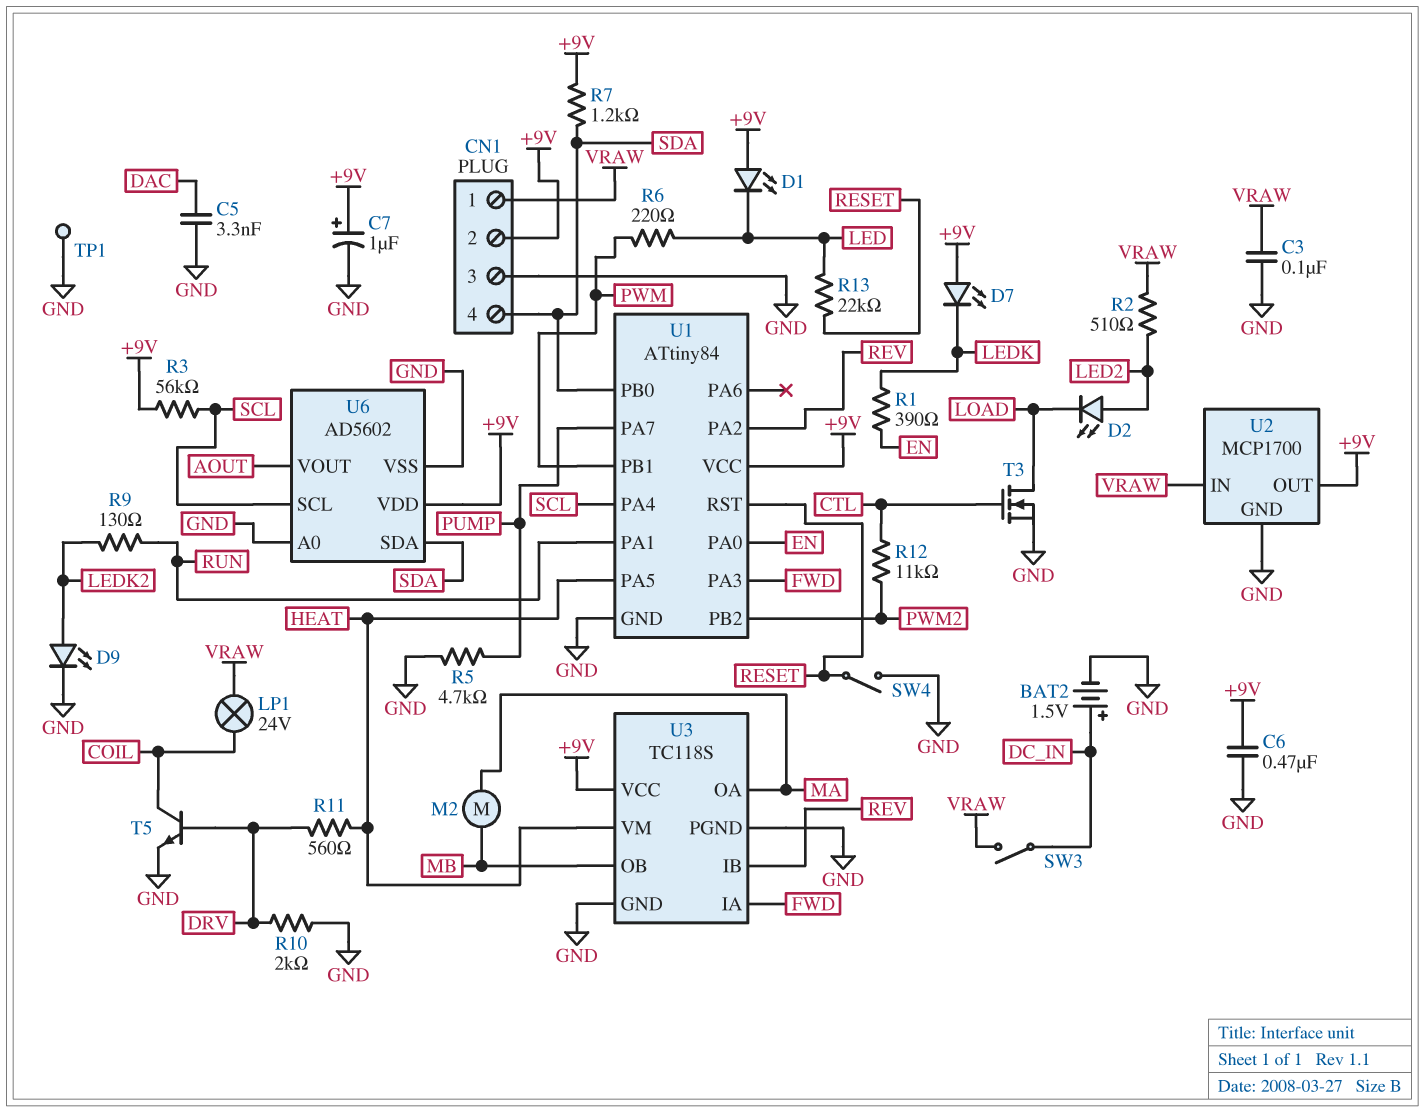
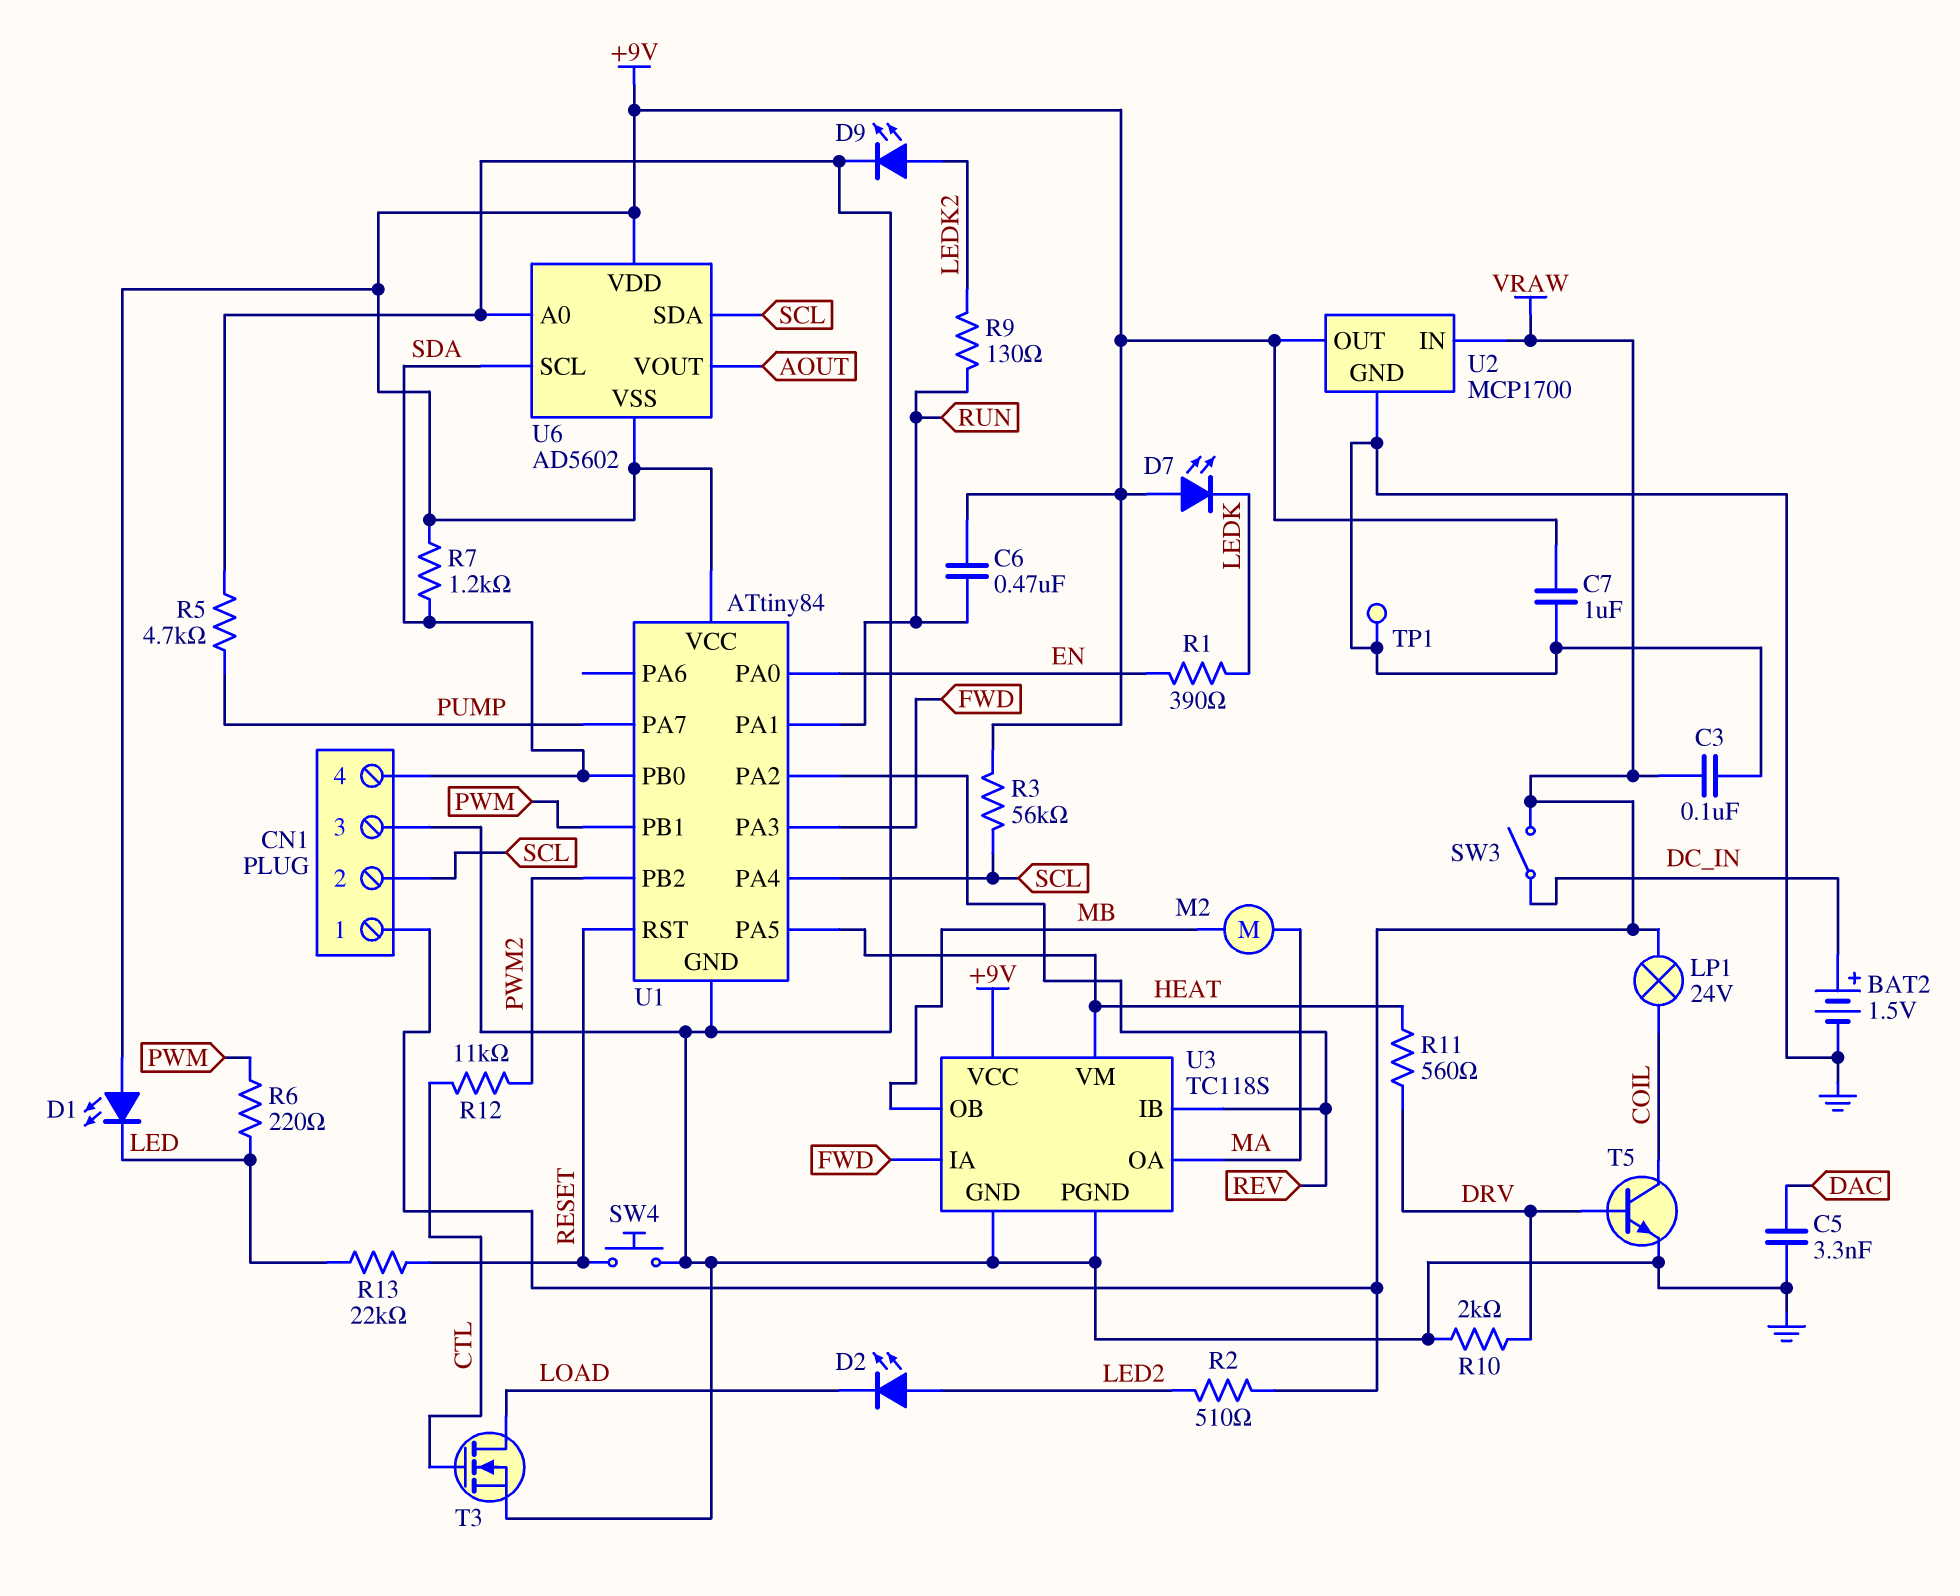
C6: 470nF (+9V, GND) -> 470nF (+9V, RUN)
C7: 1uF (plus +9V, minus GND) -> 1uF (+9V, GND)
CN1 pin 2: +9V -> SCL
SW4: switch (GND, RESET) -> button (GND, RESET)
U6 pin SCL: SCL -> SDA
U6 pin SDA: SDA -> SCL
U6 pin VSS: GND -> +9V

